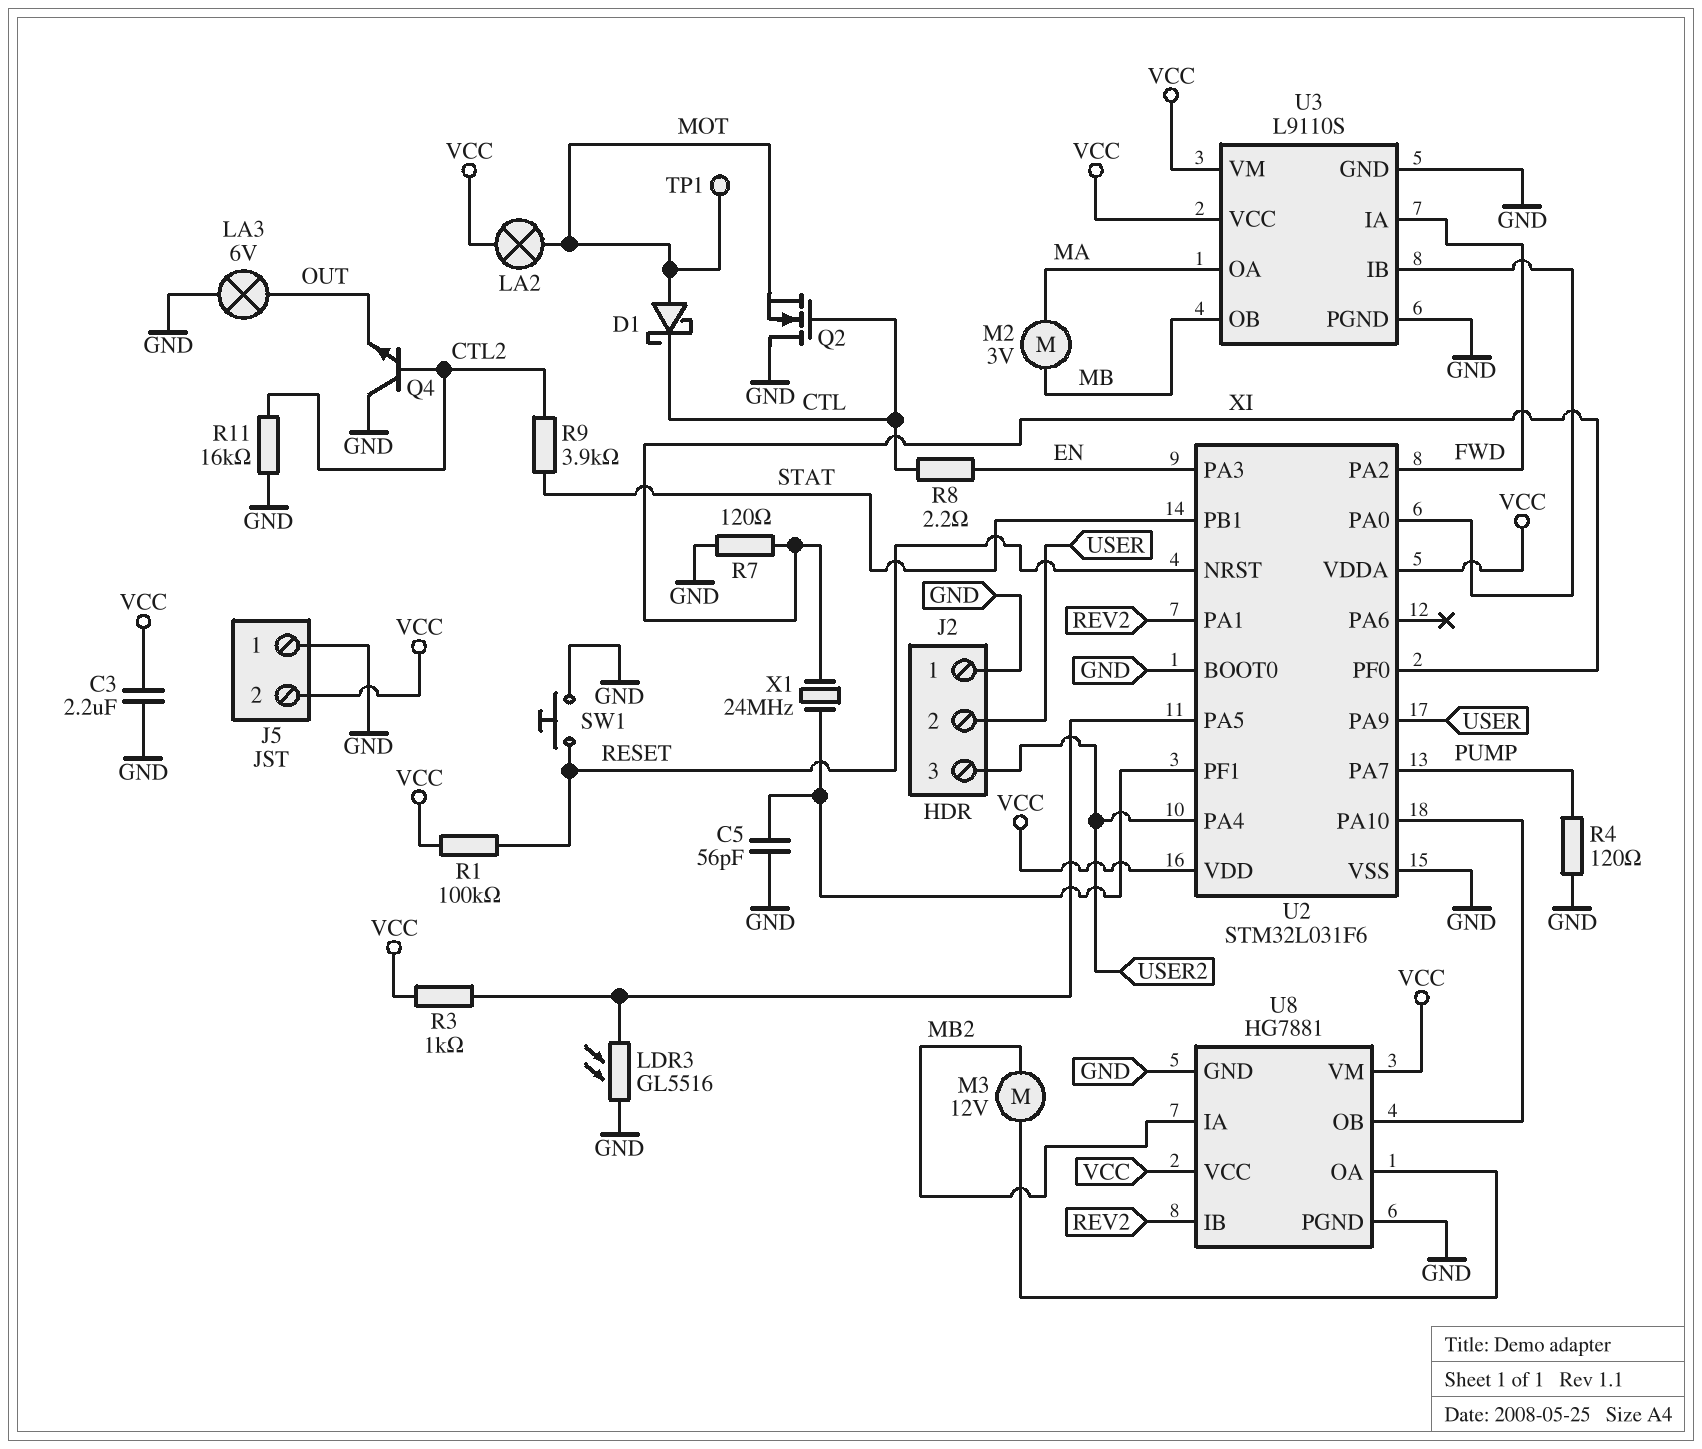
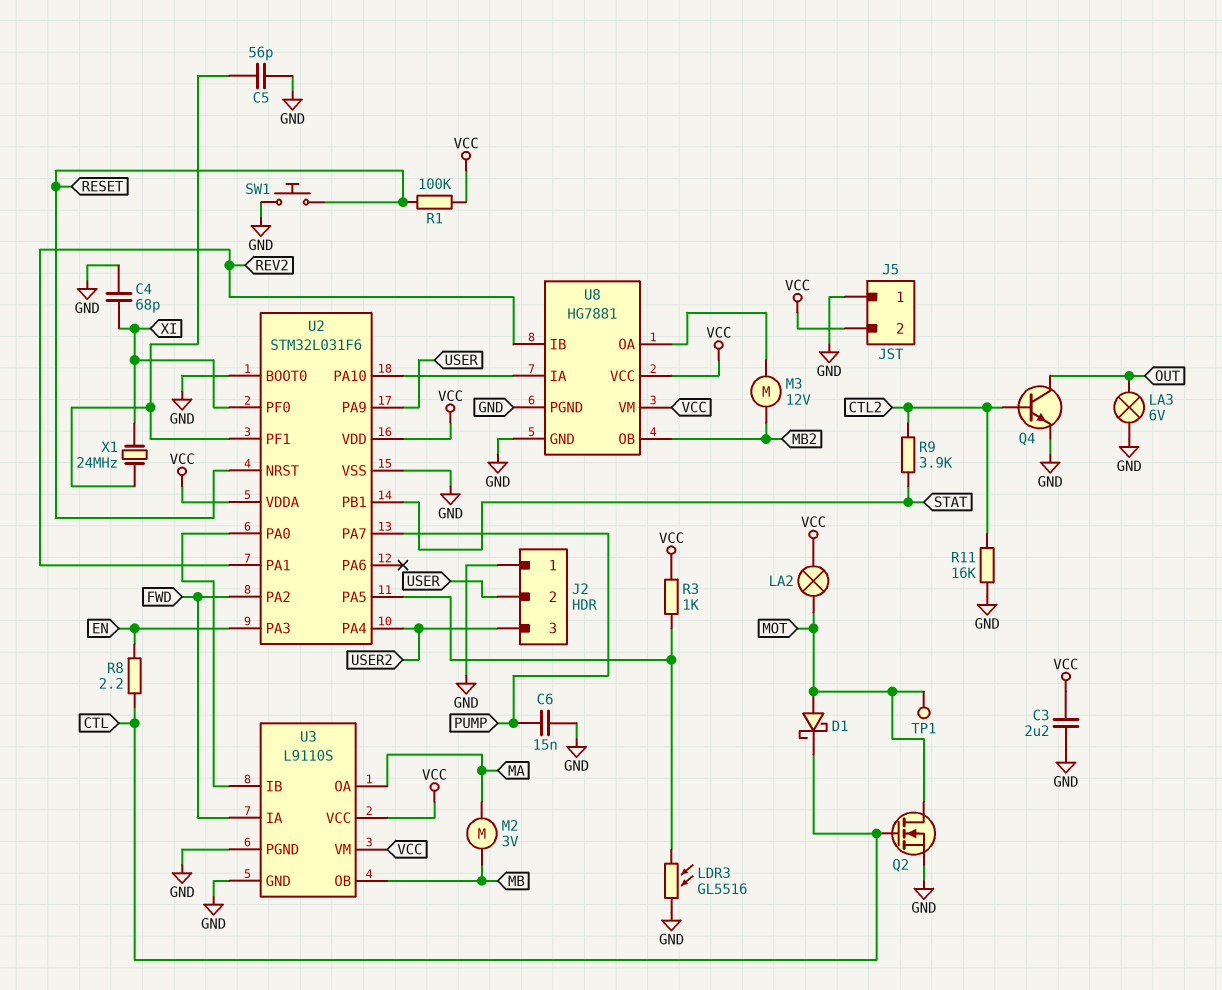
C4: none -> 68pF (GND, XI)
C6: none -> 15nF (GND, PUMP)
Q2: NMOS (G CTL, D GND, S MOT) -> NMOS (G CTL, D MOT, S GND)
Q4: NPN (B CTL2, C GND, E OUT) -> NPN (B CTL2, C OUT, E GND)
R4: 120 (GND, PUMP) -> none
R7: 120 (GND, XI) -> none
U8 pin IA: MB2 -> U2/PA10
U8 pin OB: U2/PA10 -> MB2

